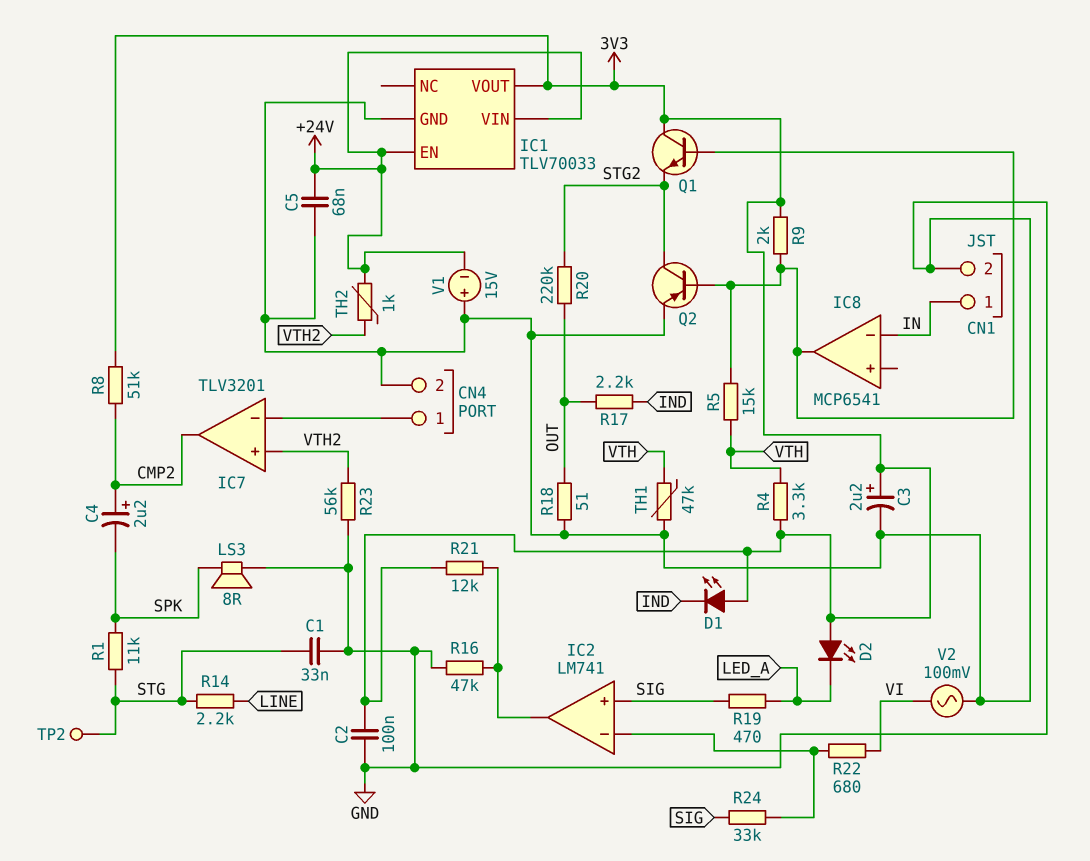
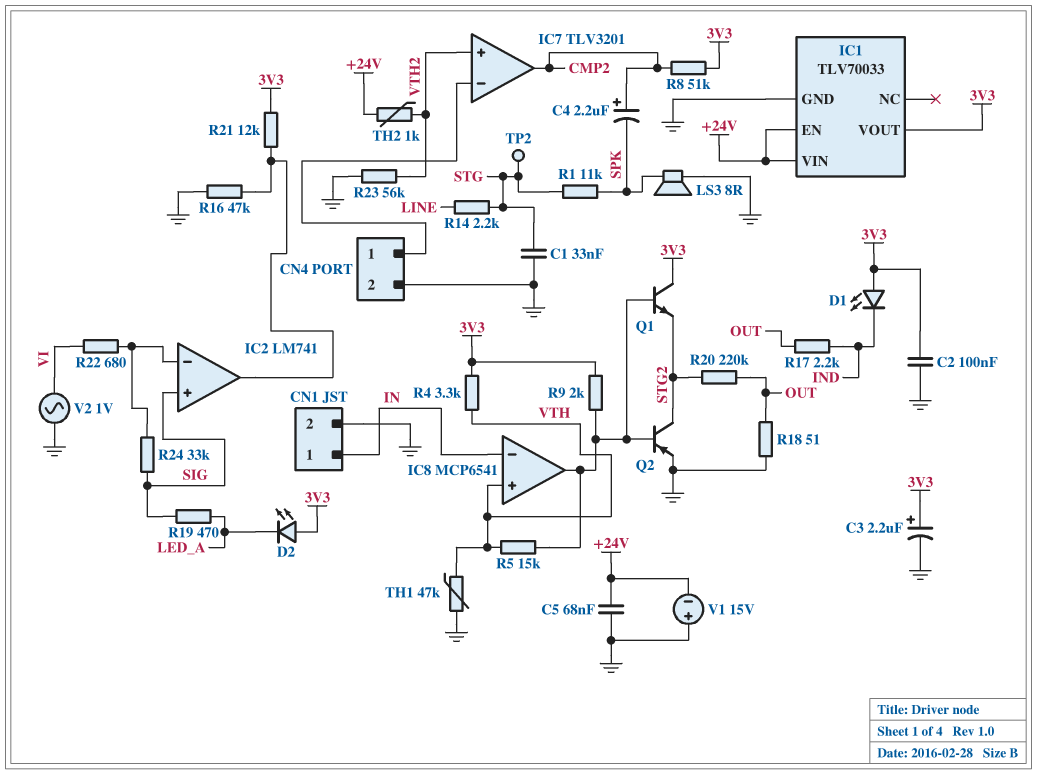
IC8 pin in+: none -> VTH
V2: AC 100mV (GND, VI) -> AC 1V (GND, VI)

